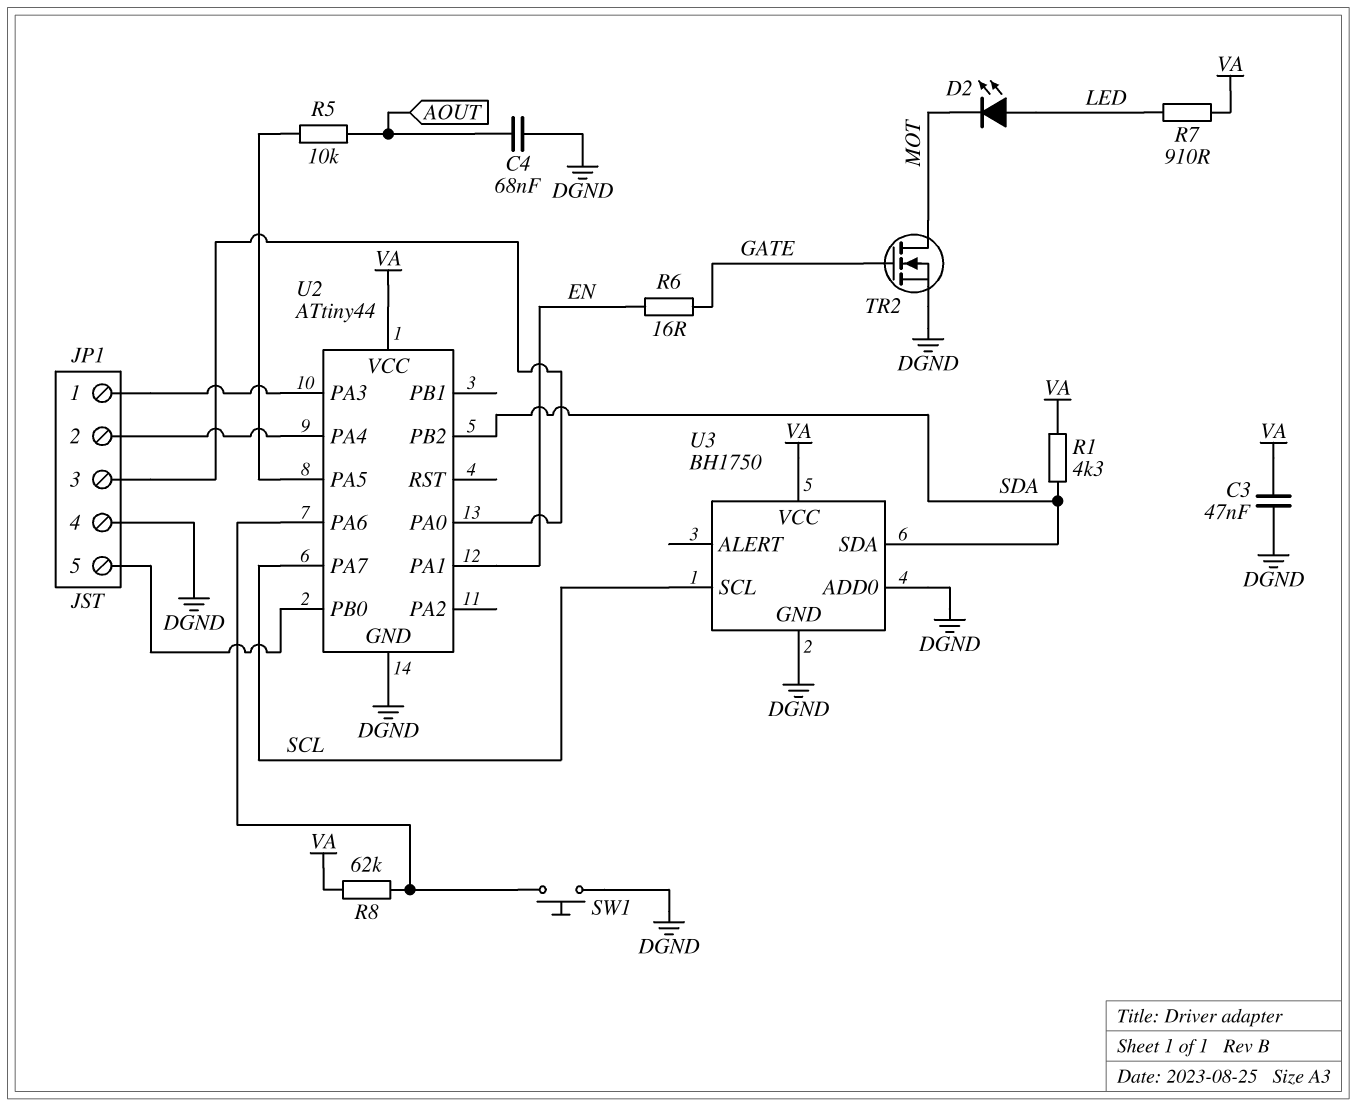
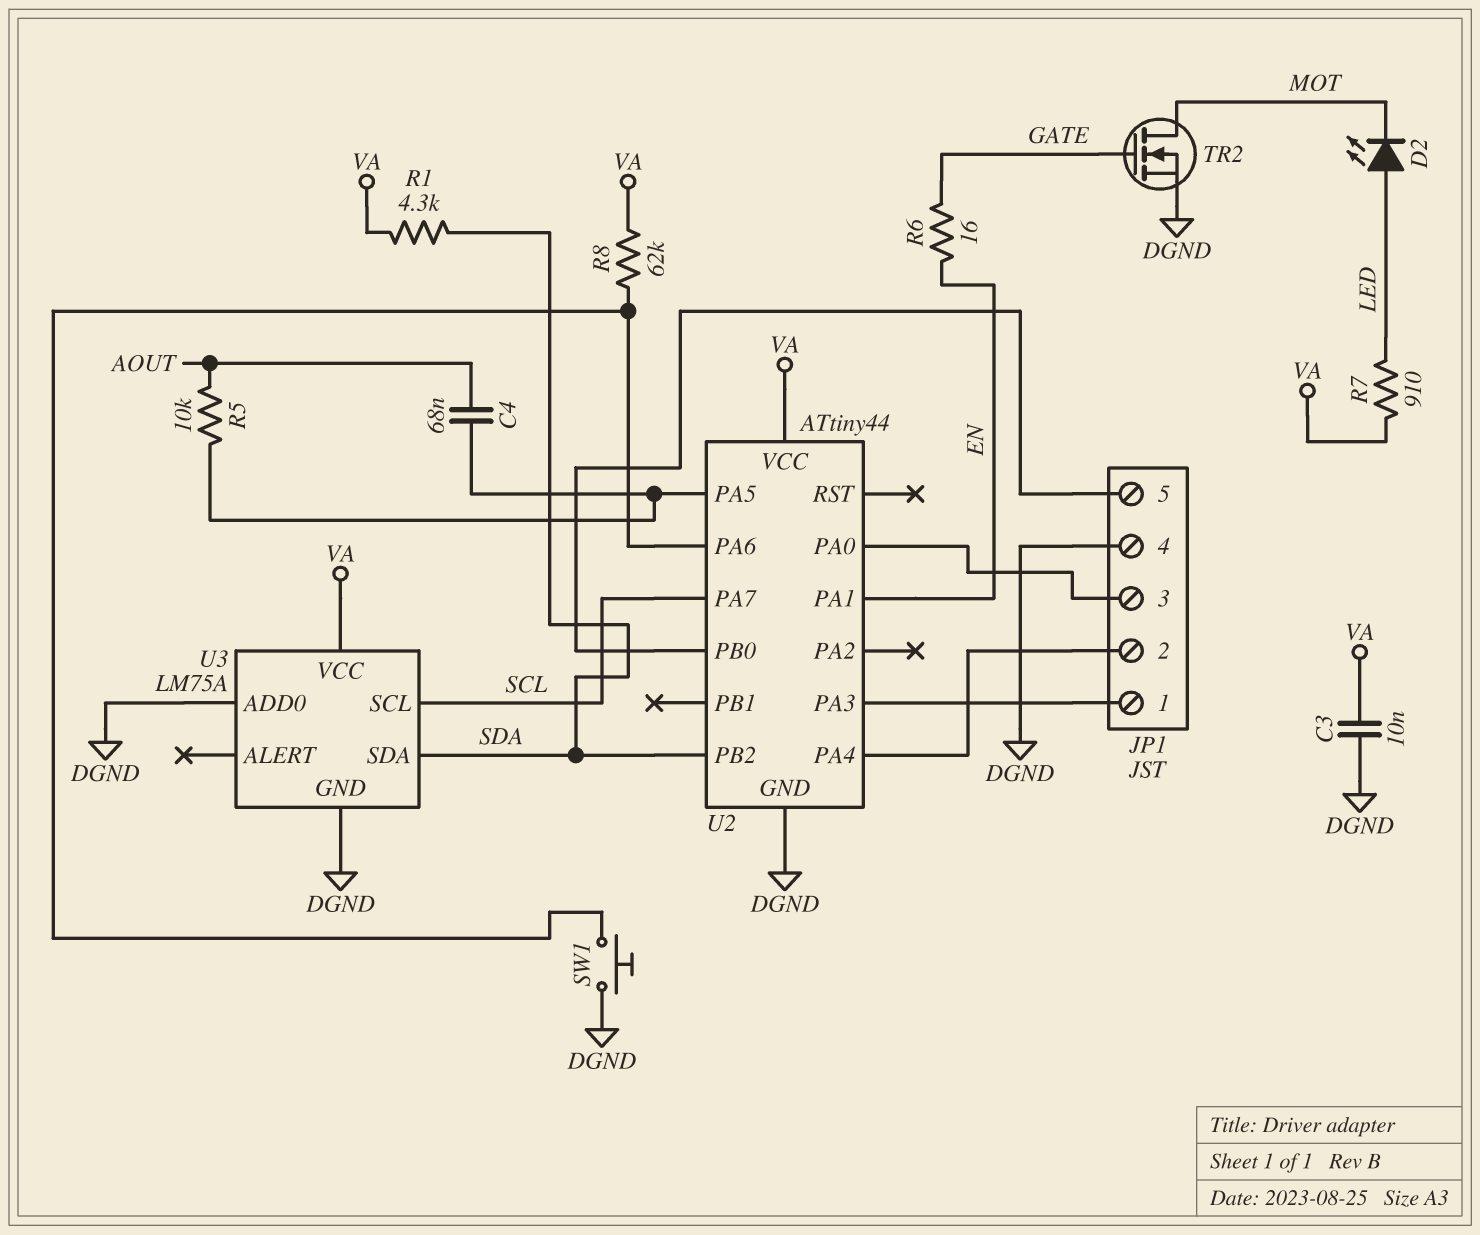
C3: 47nF (DGND, VA) -> 10nF (DGND, VA)
C4: 68nF (AOUT, DGND) -> 68nF (AOUT, U2/PA5)
U3: BH1750 -> LM75A

